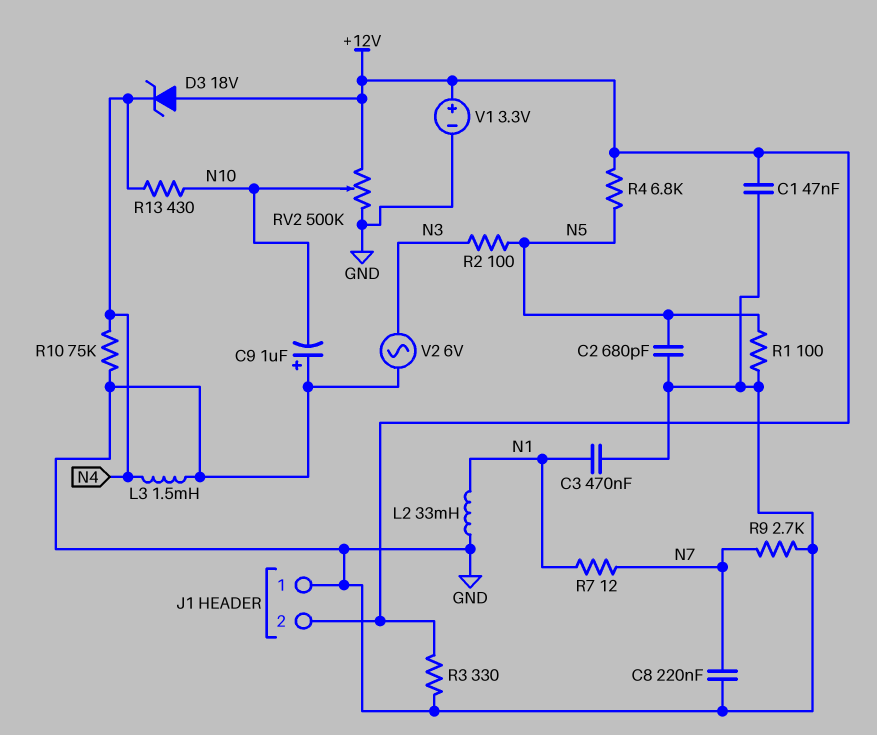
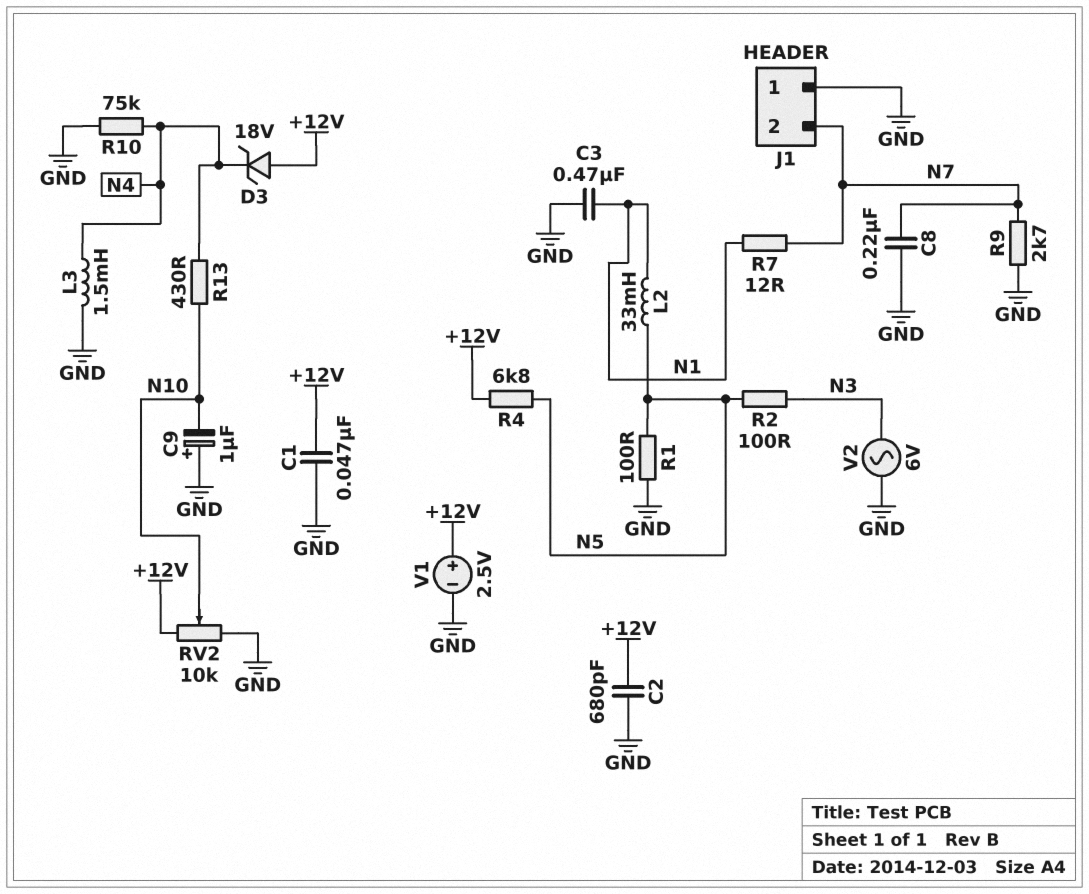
C2: 680pF (GND, N5) -> 680pF (+12V, GND)
J1 pin 2: +12V -> N7
L2: 33mH (GND, N1) -> 33mH (N1, N5)
R3: 330 (+12V, GND) -> none
RV2: 500k (+12V, GND, wiper N10) -> 10k (+12V, GND, wiper N10)
V1: 3.3V (plus +12V, minus GND) -> 2.5V (plus +12V, minus GND)

